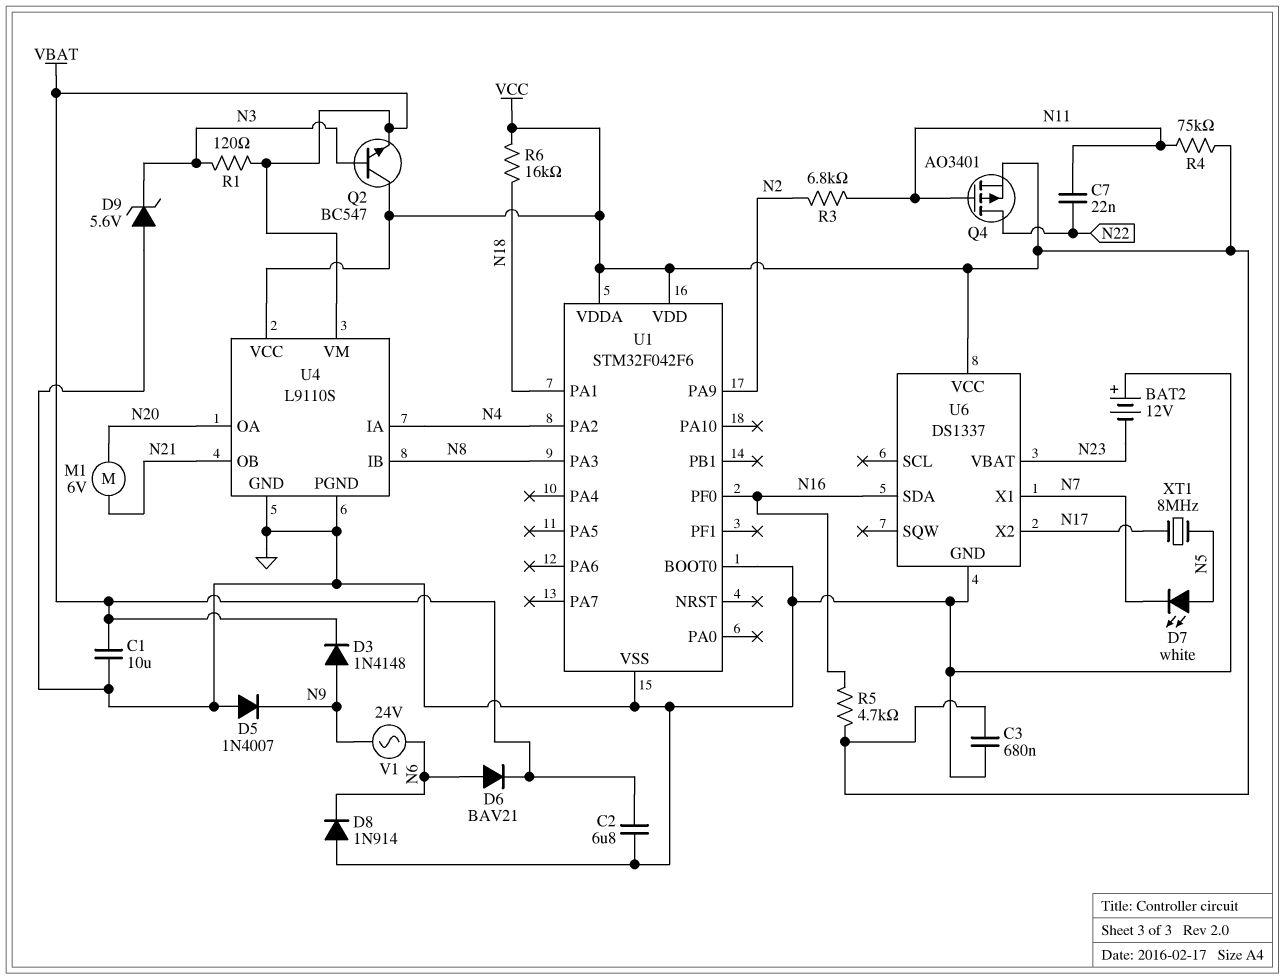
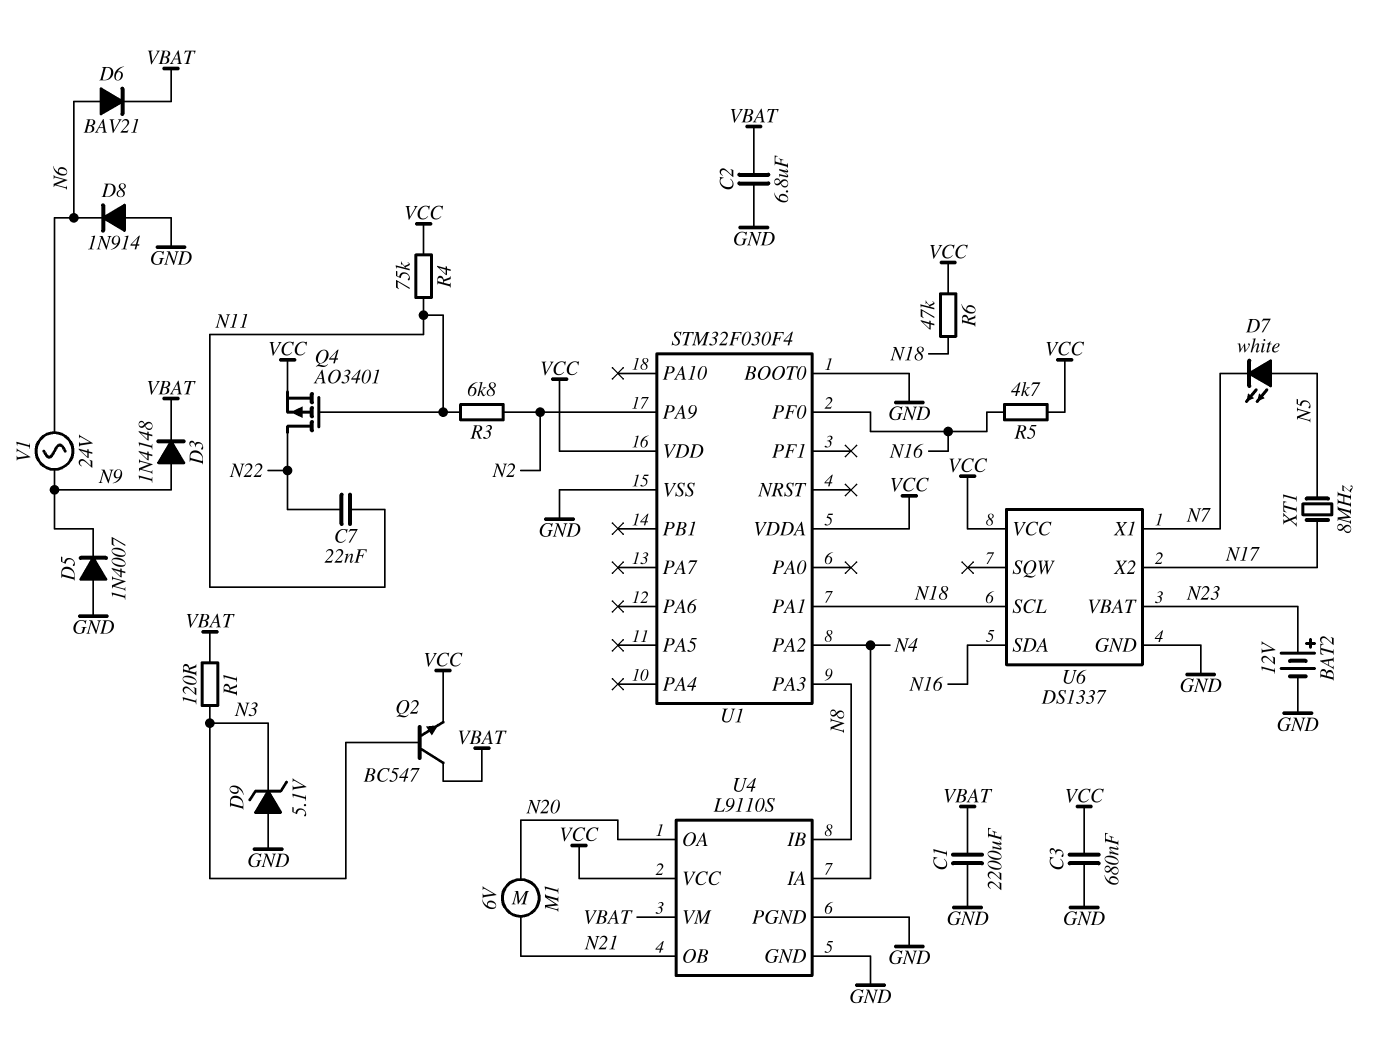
BAT2: 12V (plus GND, minus N23) -> 12V (plus N23, minus GND)
C1: 10uF (GND, VBAT) -> 2200uF (GND, VBAT)
D9: zener 5.6V (A GND, K N3) -> zener 5.1V (A GND, K N3)
Q2: NPN BC547 (B N3, C VCC, E VBAT) -> NPN BC547 (B N3, C VBAT, E VCC)
R6: 16k (N18, VCC) -> 47k (N18, VCC)
U1: STM32F042F6 -> STM32F030F4
U6 pin SCL: none -> N18

